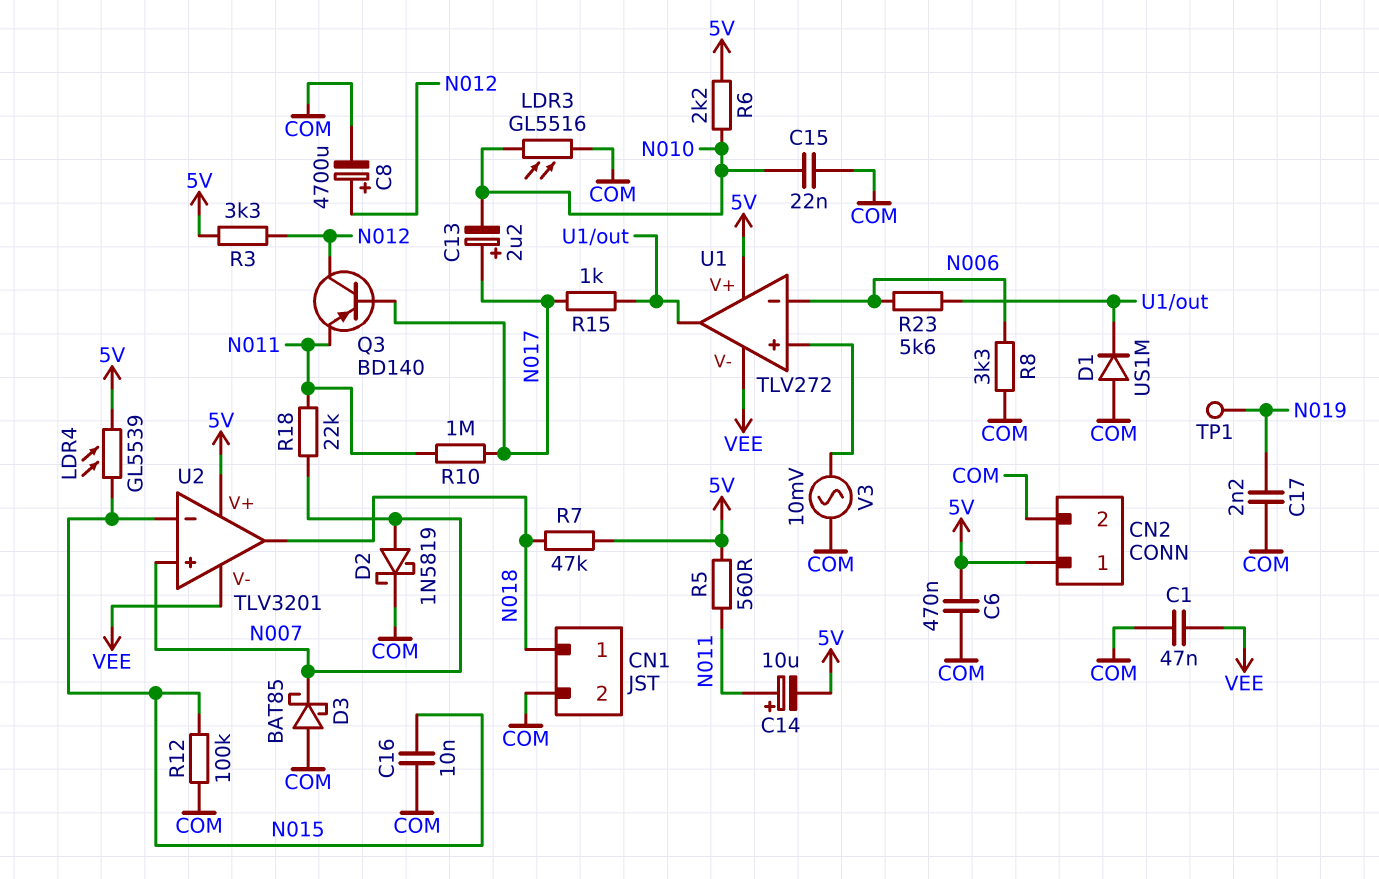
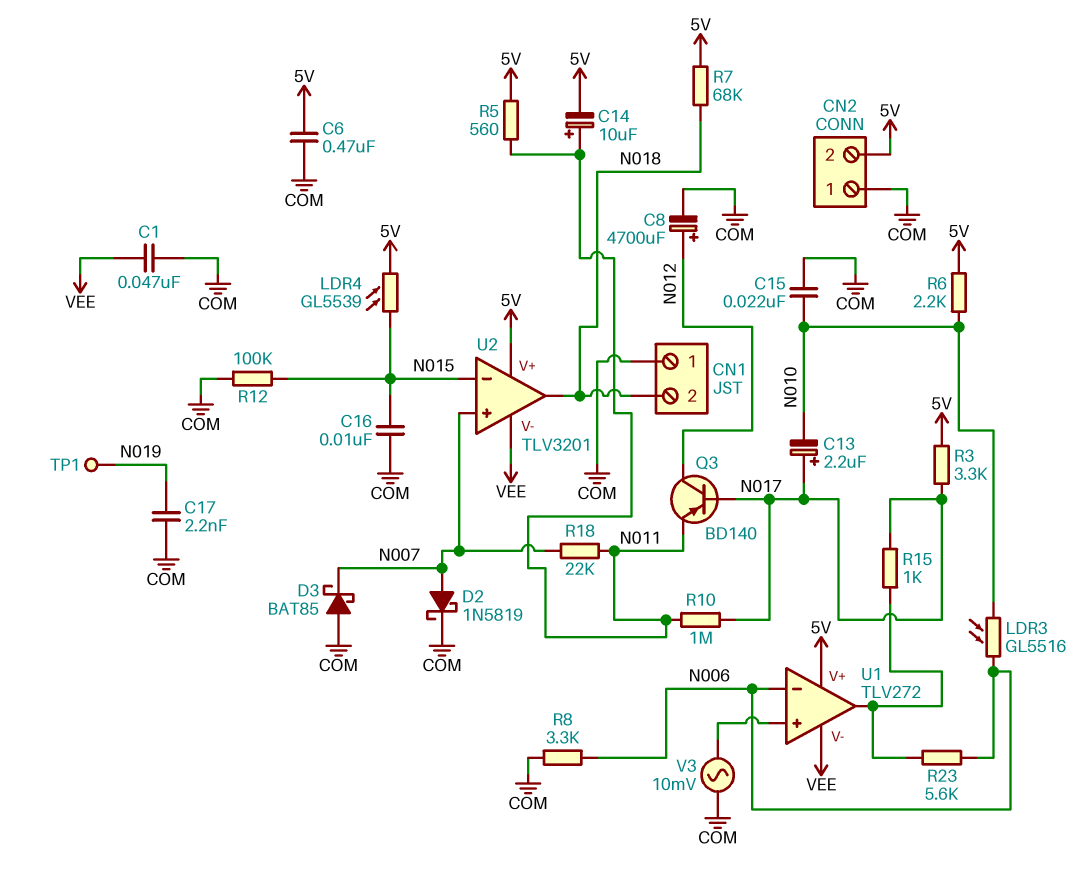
CN1 pin 1: N018 -> COM
CN1 pin 2: COM -> N018
CN2 pin 1: 5V -> COM
CN2 pin 2: COM -> 5V
D1: diode US1M (A COM, K U1/out) -> none
LDR3: GL5516 (COM, N010) -> GL5516 (N006, N010)
R3: 3.3k (5V, N012) -> 3.3k (5V, N017)
R7: 47k (5V, N018) -> 68k (5V, N018)

